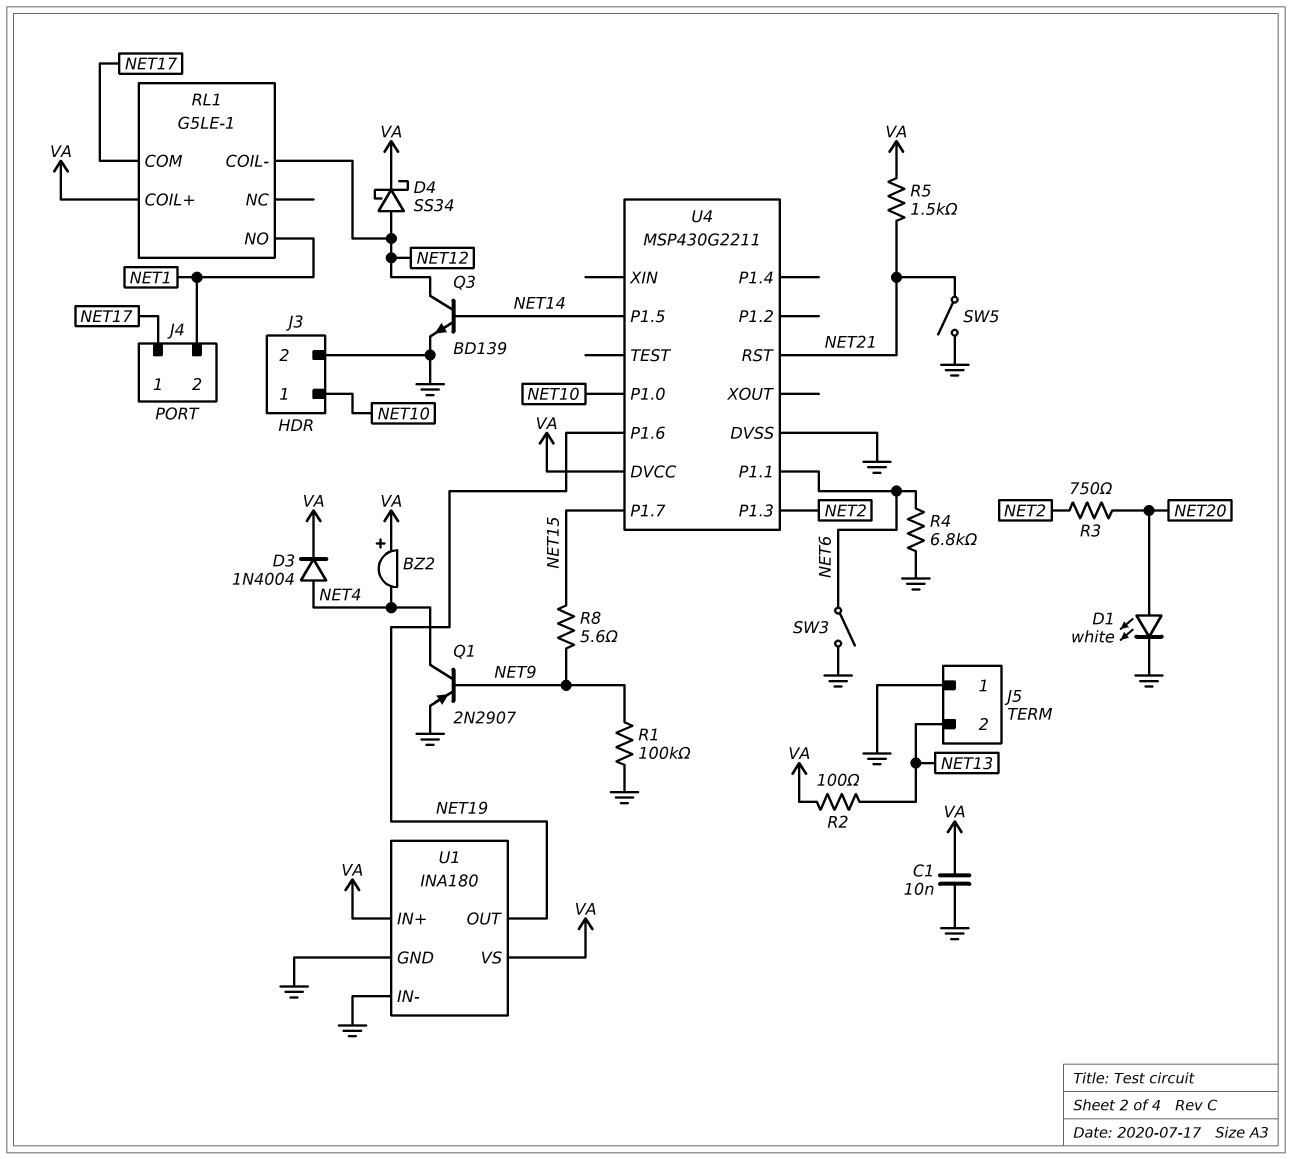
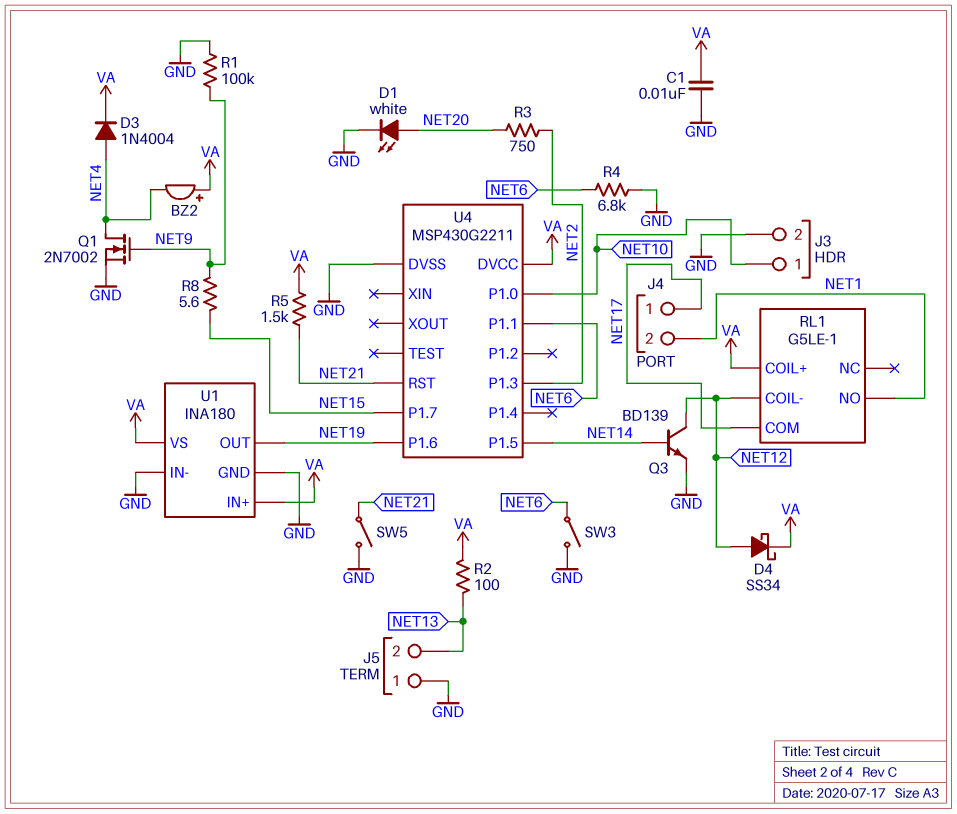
Q1: PNP 2N2907 (B NET9, C NET4, E GND) -> NMOS 2N7002 (G NET9, D NET4, S GND)

